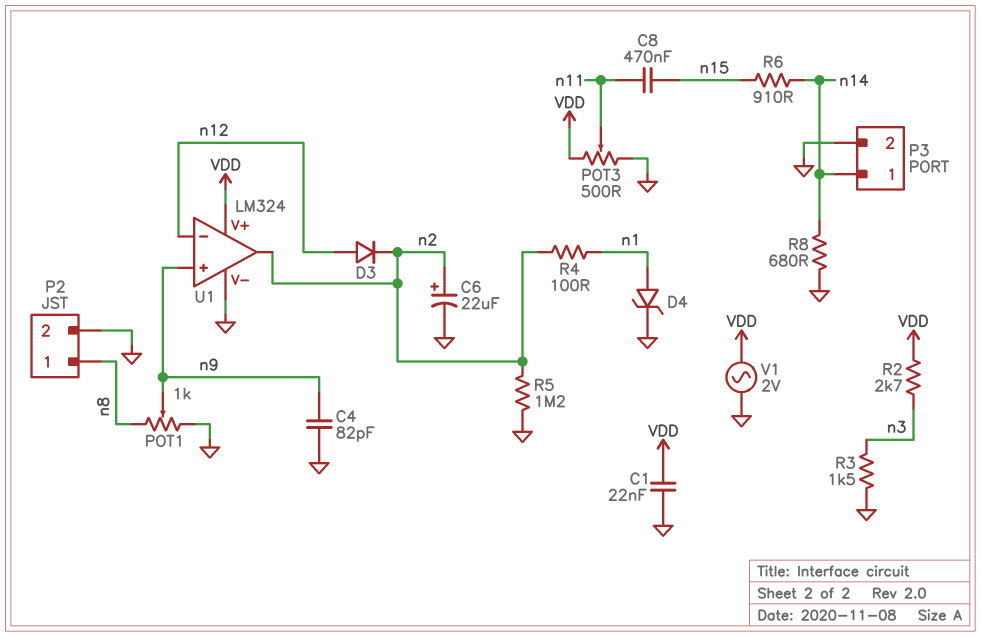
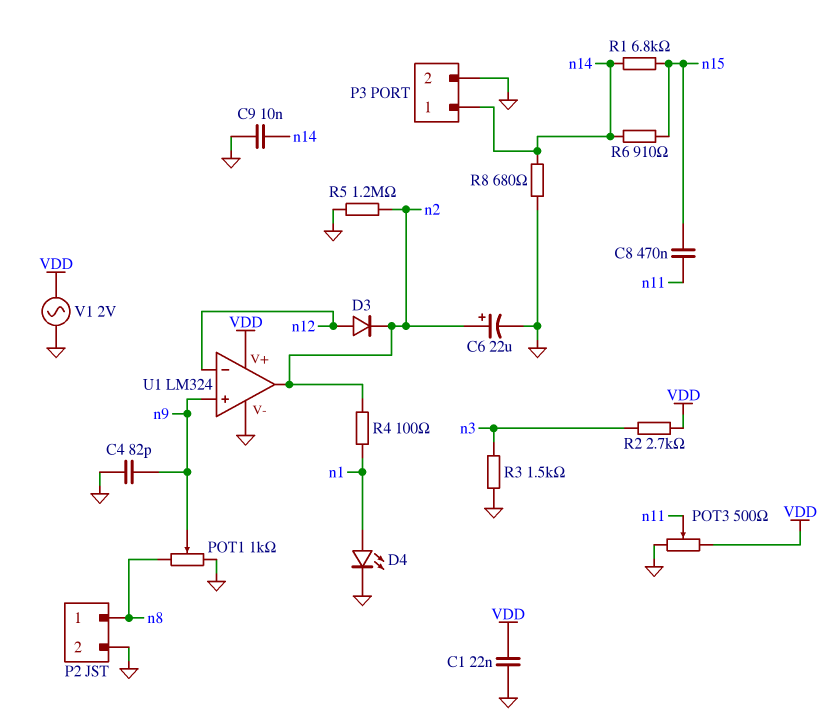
C9: none -> 10nF (GND, n14)
D4: zener (A n1, K GND) -> LED (A n1, K GND)
R1: none -> 6.8k (n14, n15)

